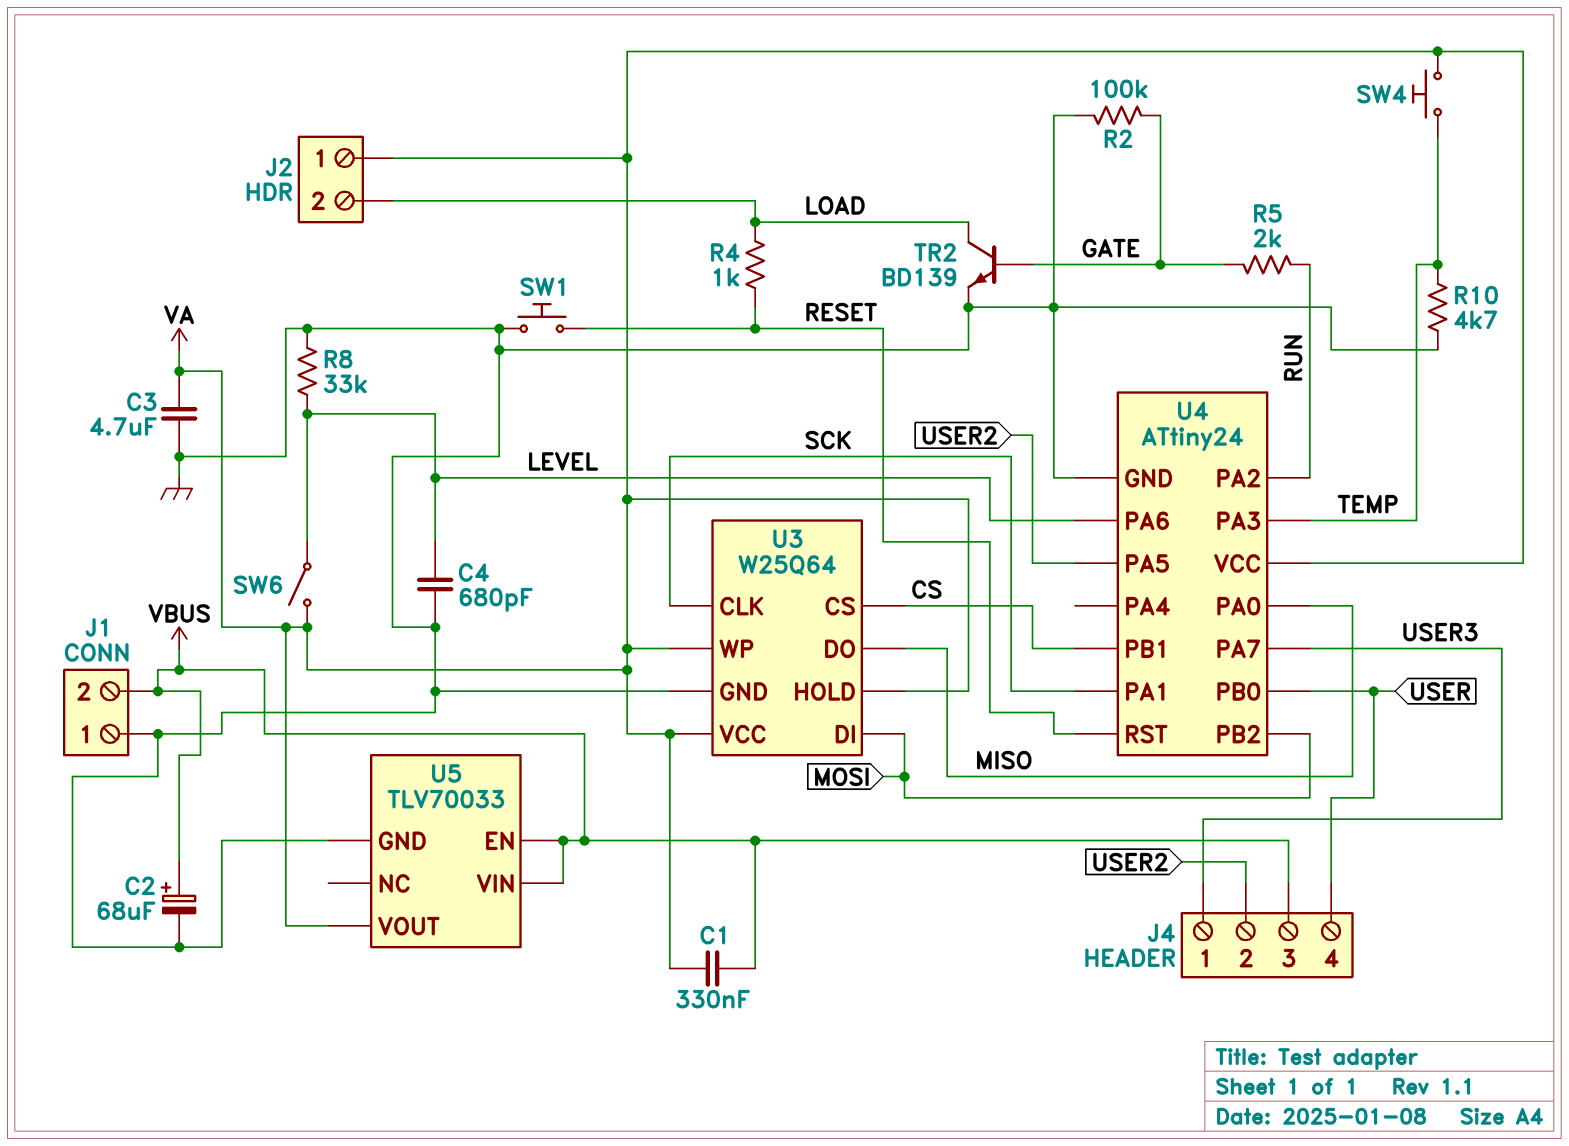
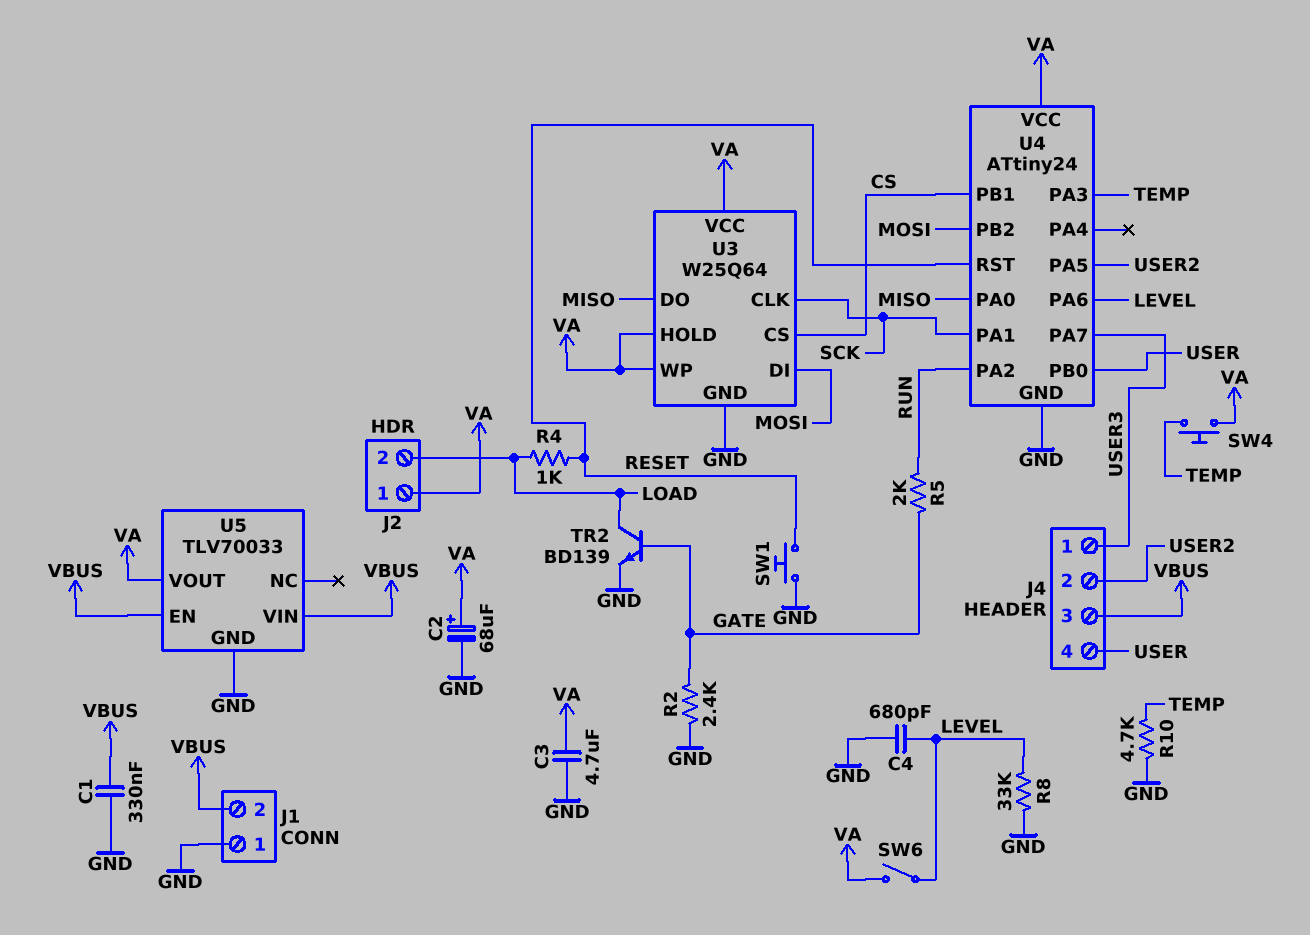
C1: 330nF (VA, VBUS) -> 330nF (GND, VBUS)
C2: 68uF (plus VBUS, minus GND) -> 68uF (plus VA, minus GND)
R2: 100k (GATE, GND) -> 2.4k (GATE, GND)

